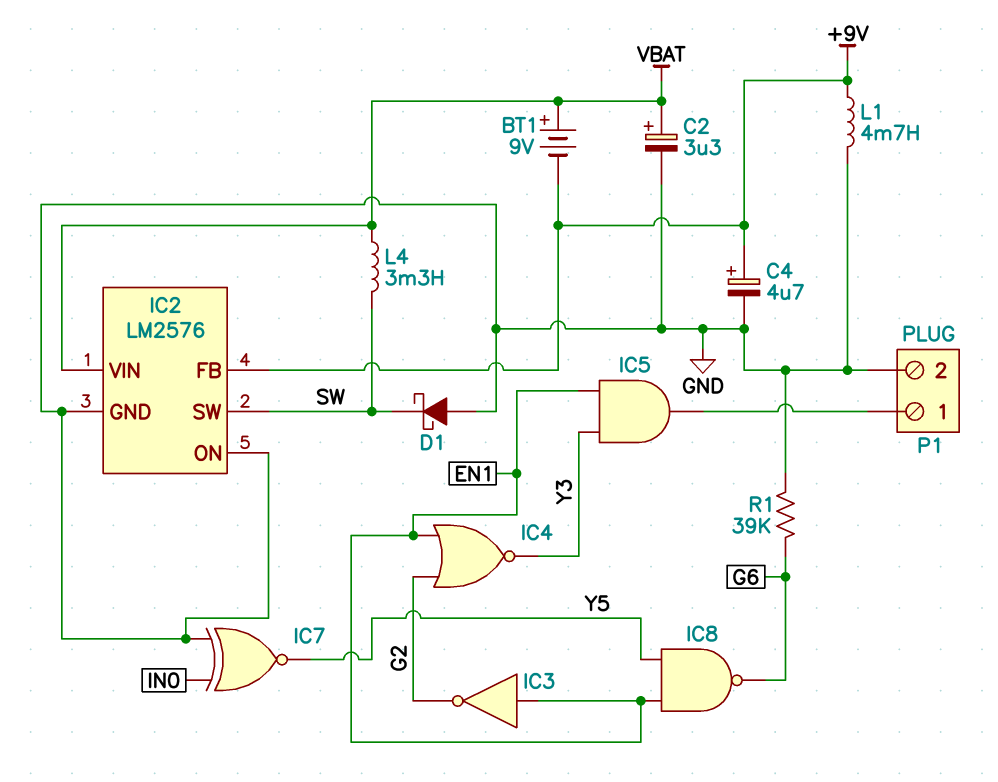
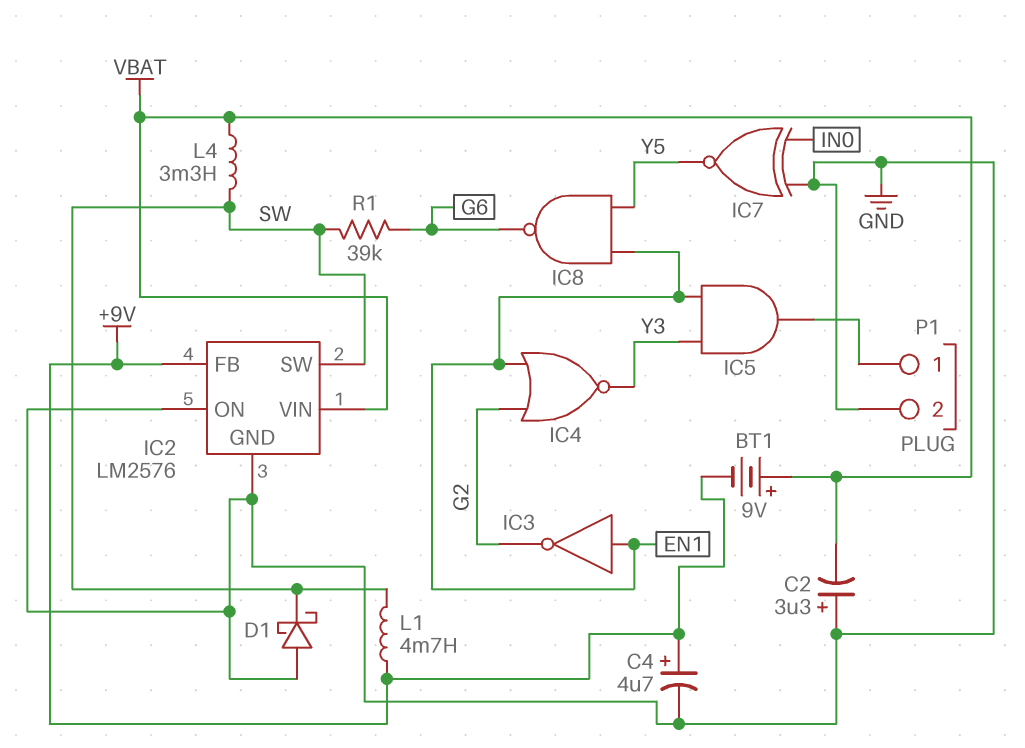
C2: 3.3uF (plus VBAT, minus GND) -> 3.3uF (plus GND, minus VBAT)
L1: 4.7mH (+9V, GND) -> 4.7mH (+9V, SW)
R1: 39k (G6, GND) -> 39k (G6, SW)

